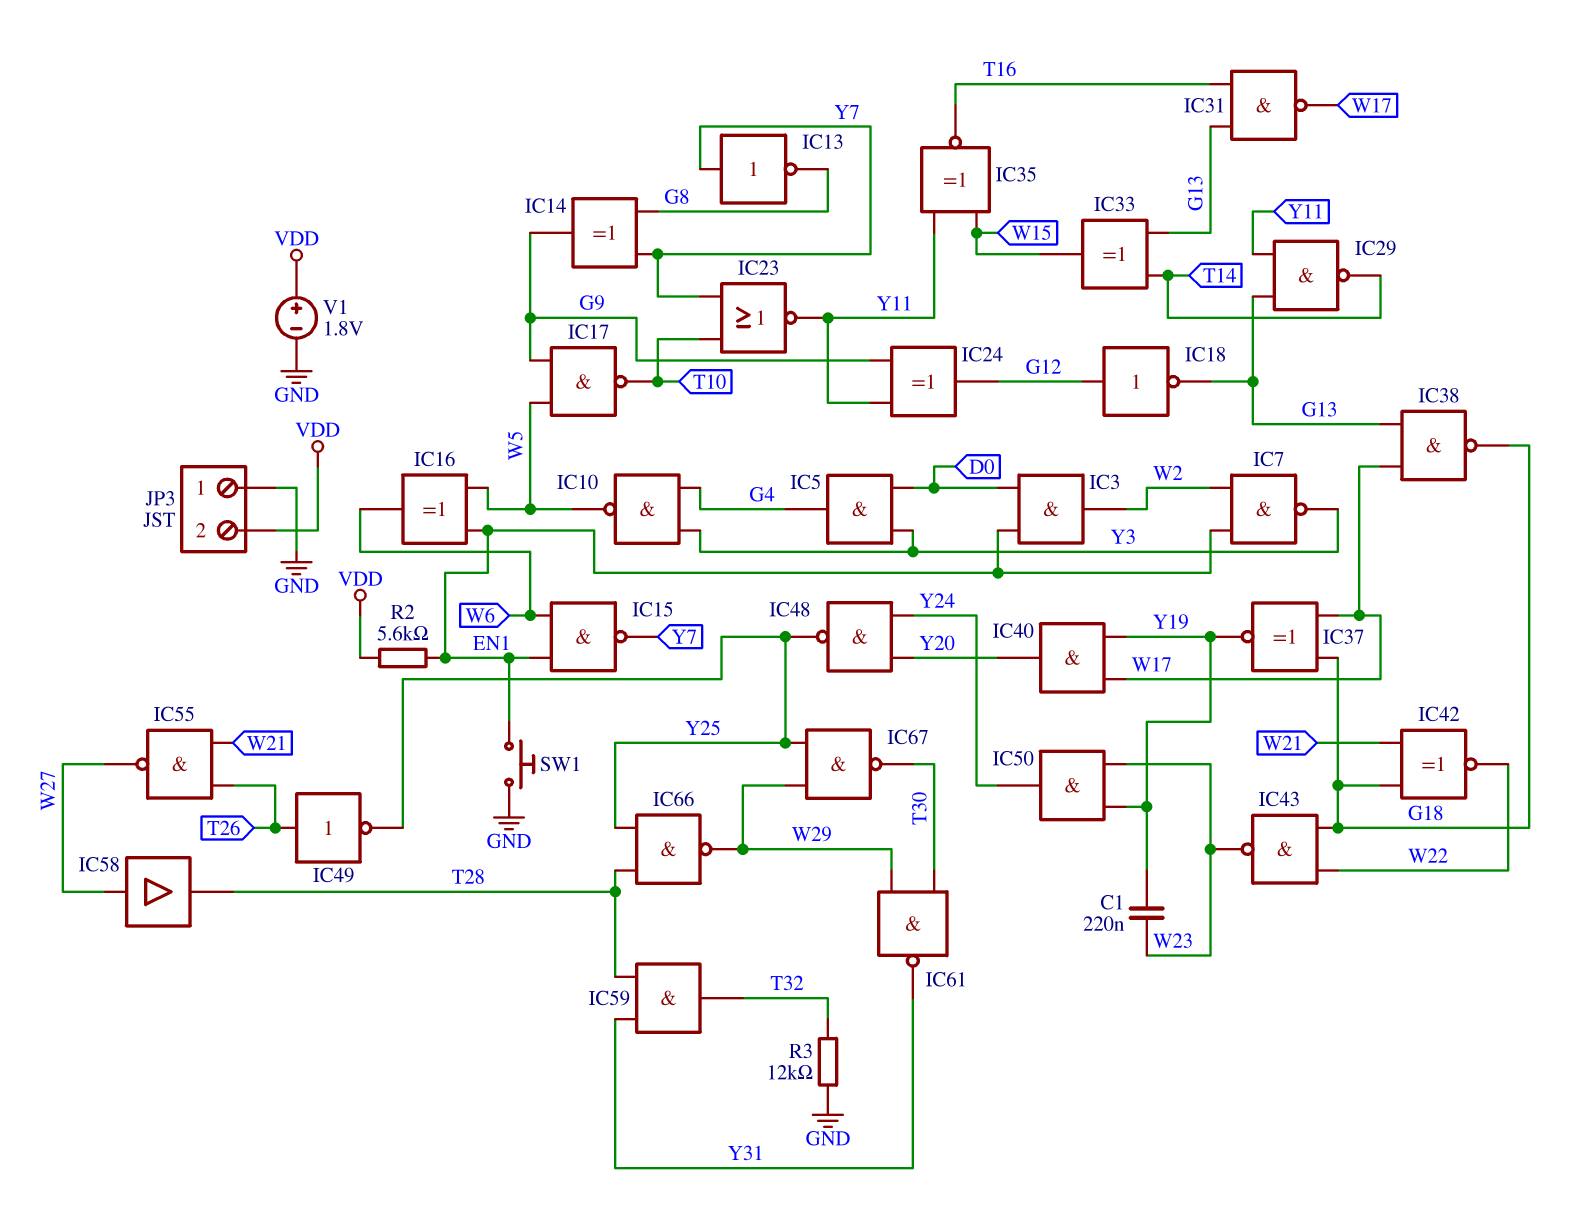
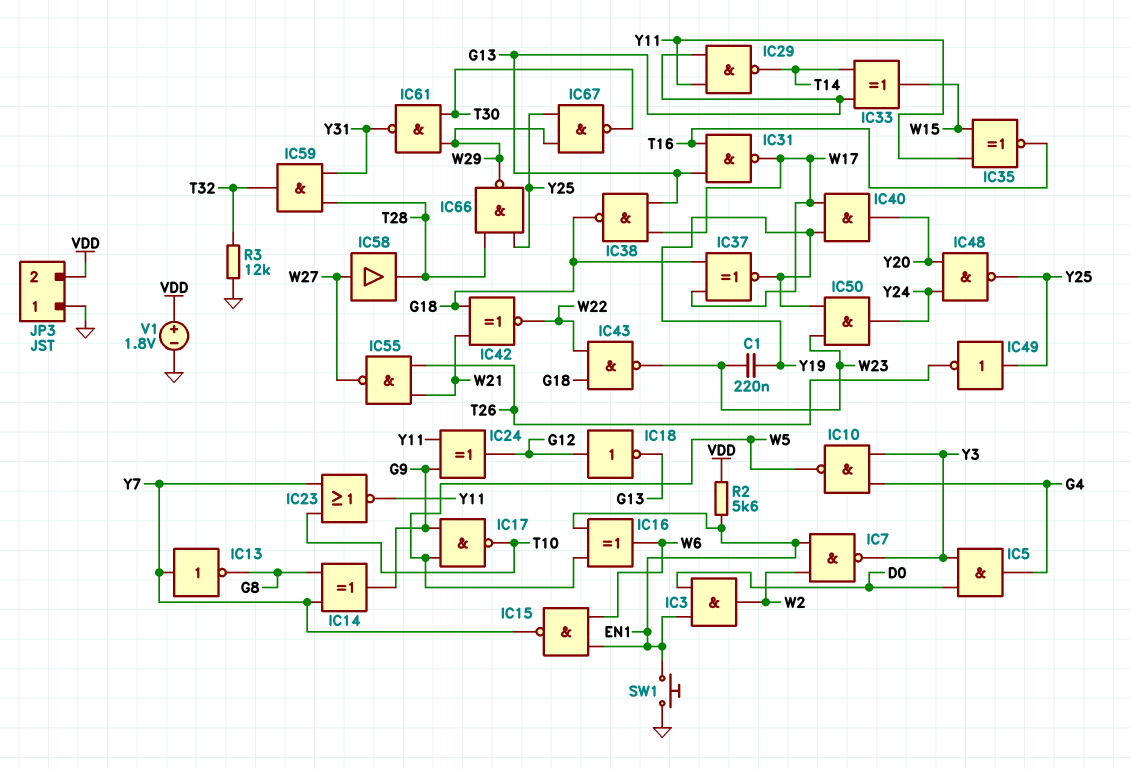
IC49: NOT (in T26, out Y25) -> NOT (in Y25, out T26)

